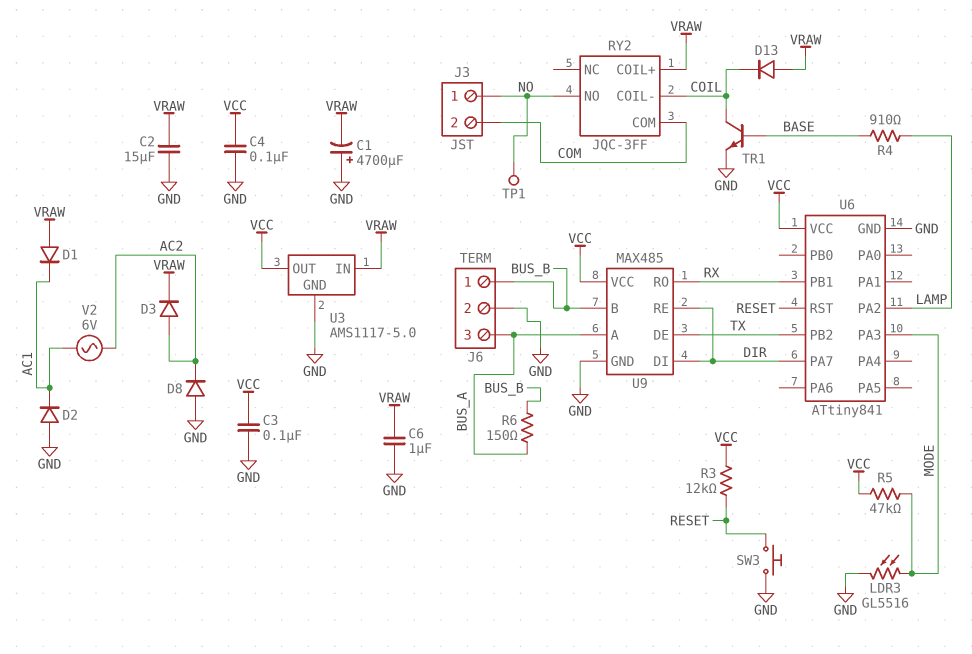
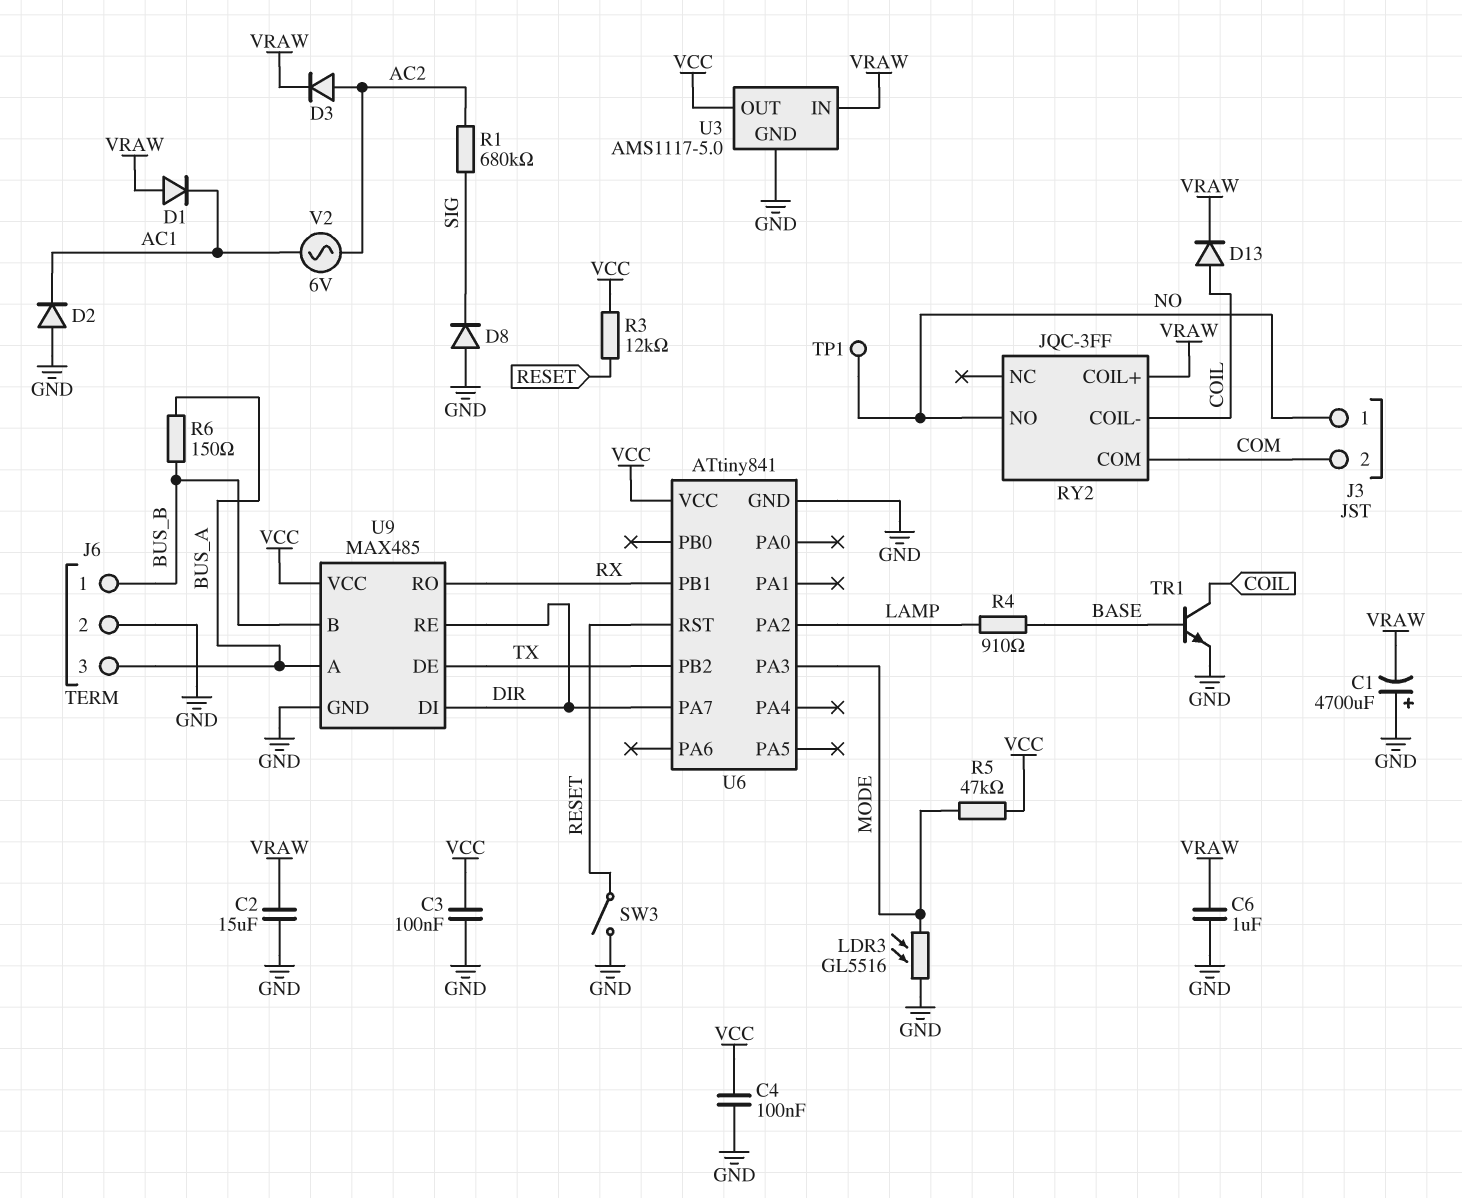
D8: diode (A GND, K AC2) -> diode (A GND, K SIG)
D13: diode (A VRAW, K COIL) -> diode (A COIL, K VRAW)
R1: none -> 680k (AC2, SIG)
SW3: button (GND, RESET) -> switch (GND, RESET)

